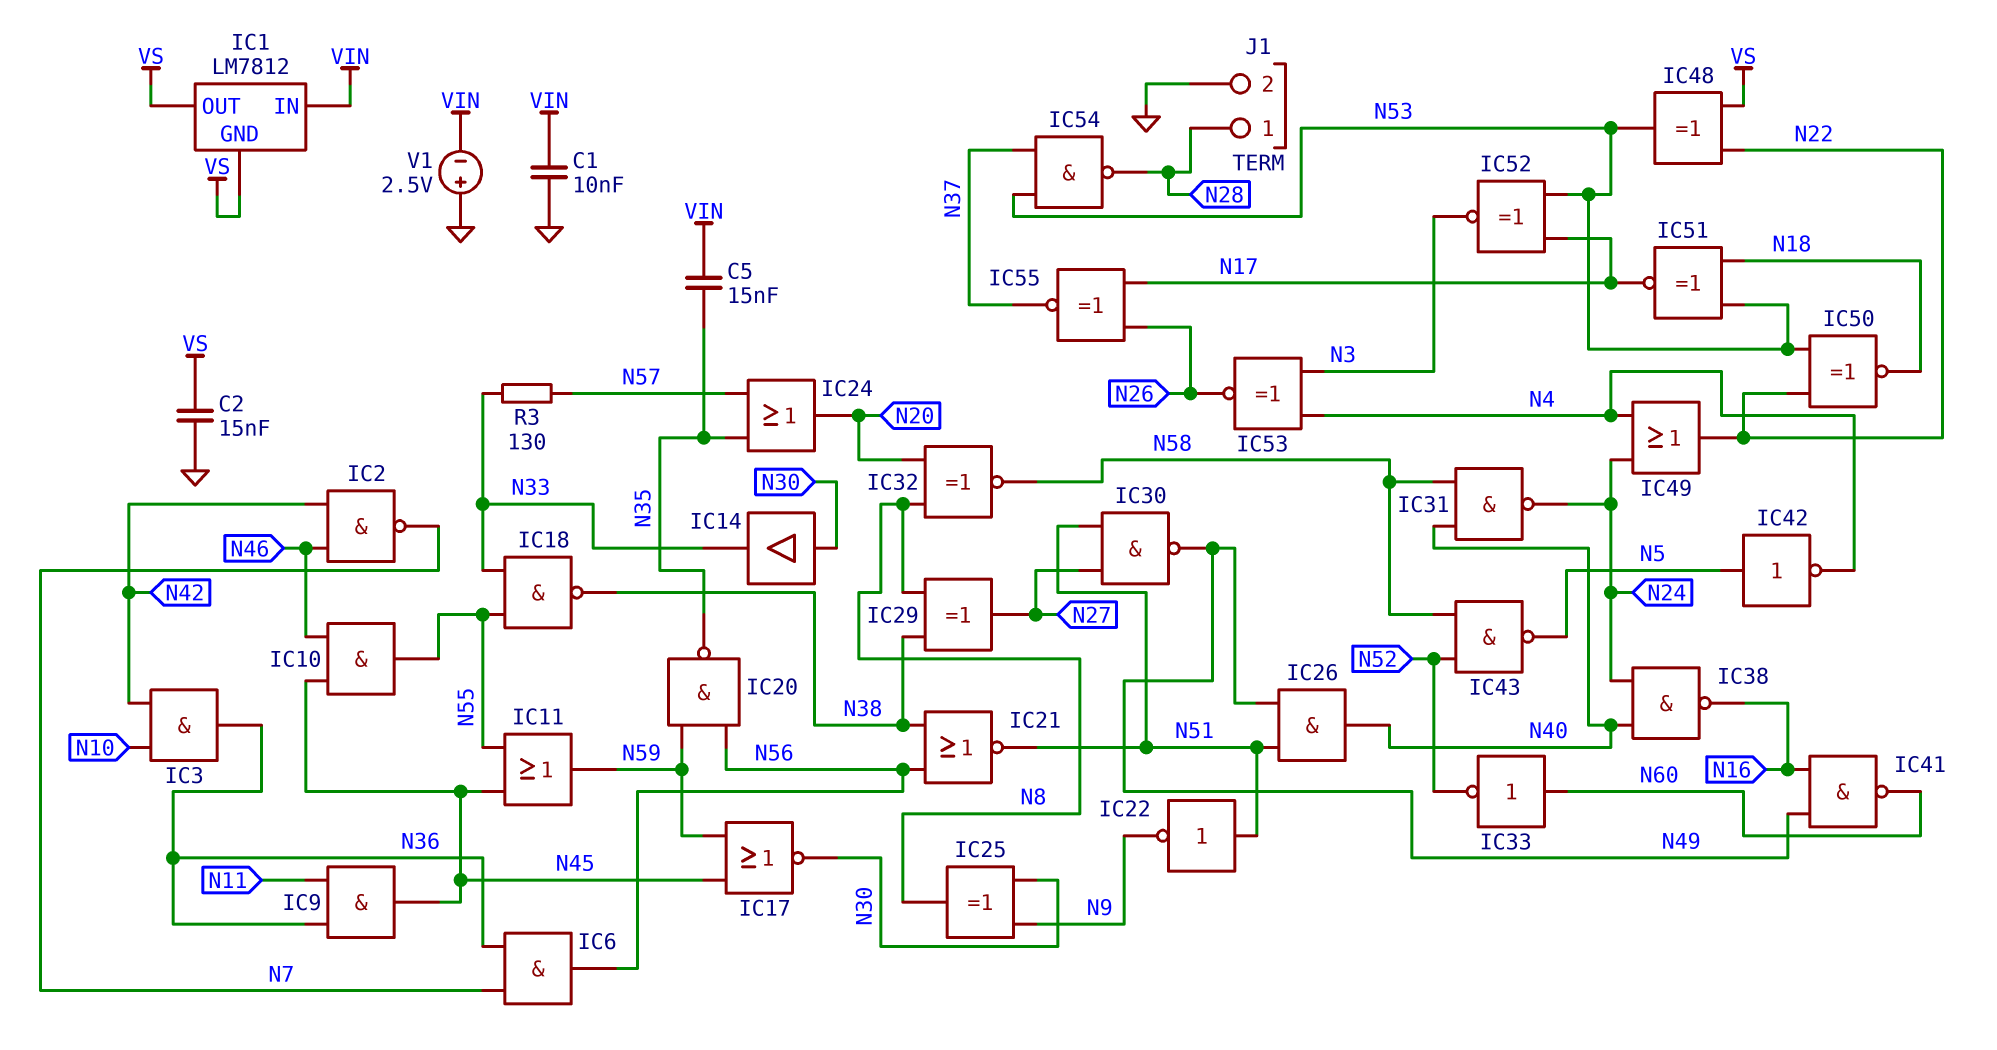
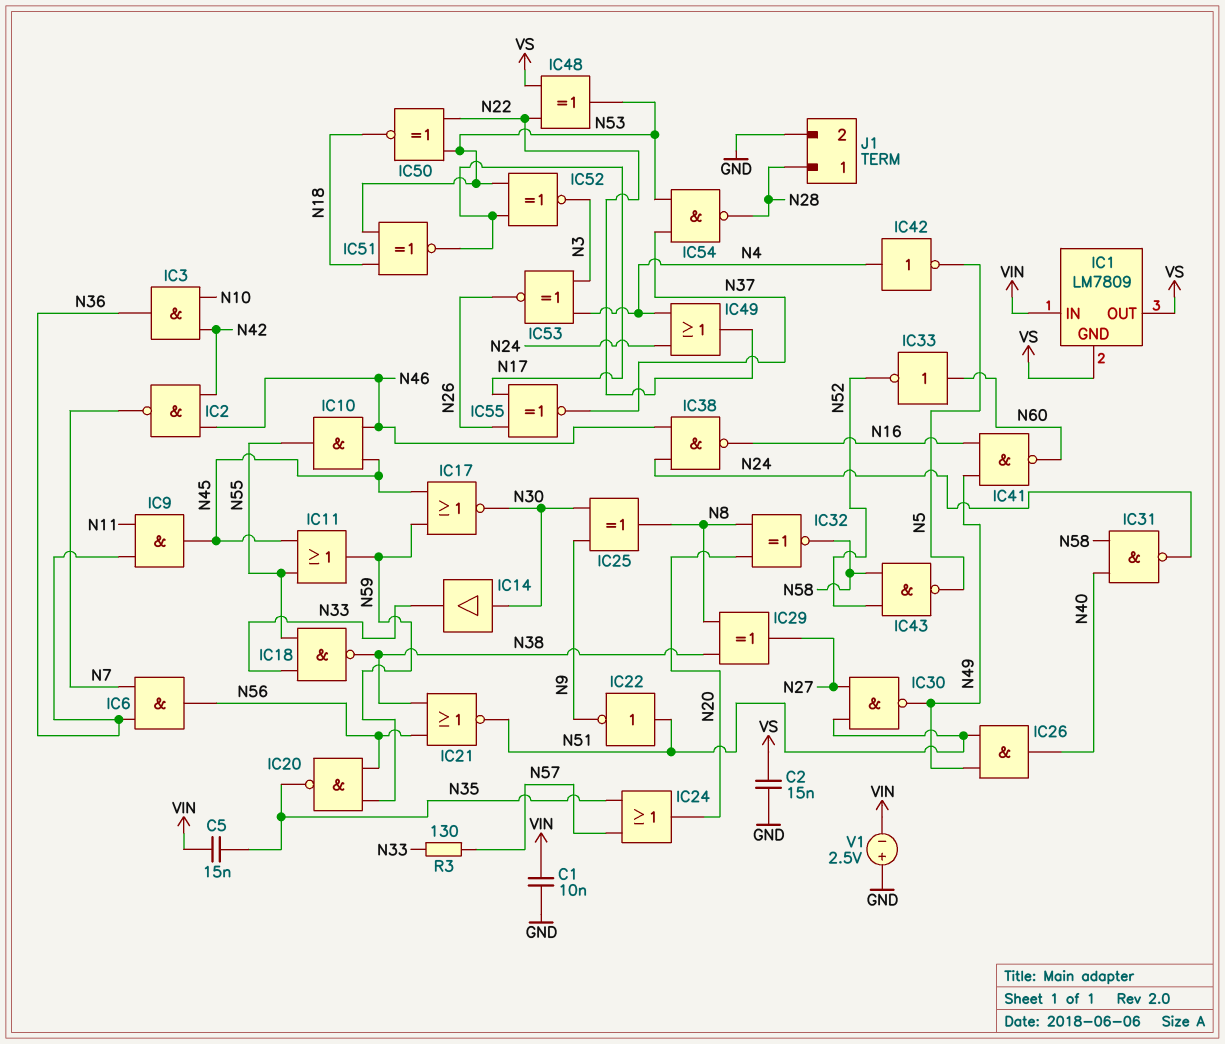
IC1: LM7812 -> LM7809
IC38: NAND (in N24, in N40, out N16) -> NAND (in N24, in N46, out N16)
IC42: NOT (in N5, out N4) -> NOT (in N4, out N5)

